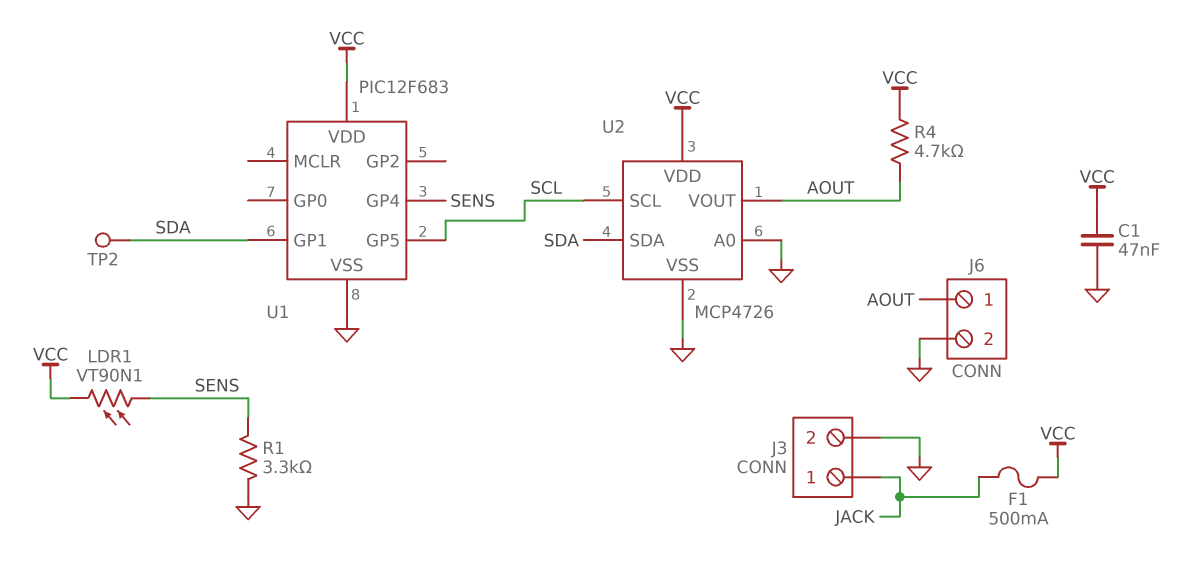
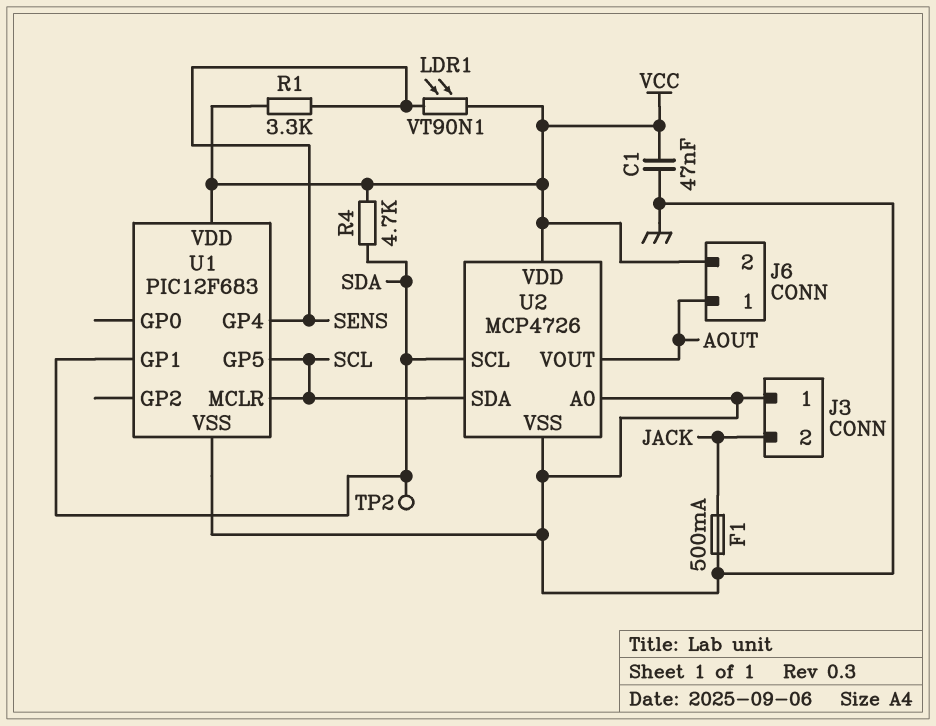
F1: 500mA (JACK, VCC) -> 500mA (GND, JACK)
J3 pin 1: JACK -> GND
J3 pin 2: GND -> JACK
J6 pin 2: GND -> VCC
R1: 3.3k (GND, SENS) -> 3.3k (SENS, VCC)
R4: 4.7k (AOUT, VCC) -> 4.7k (SDA, VCC)
U1 pin MCLR: none -> SCL
U2 pin SCL: SCL -> SDA
U2 pin SDA: SDA -> SCL

